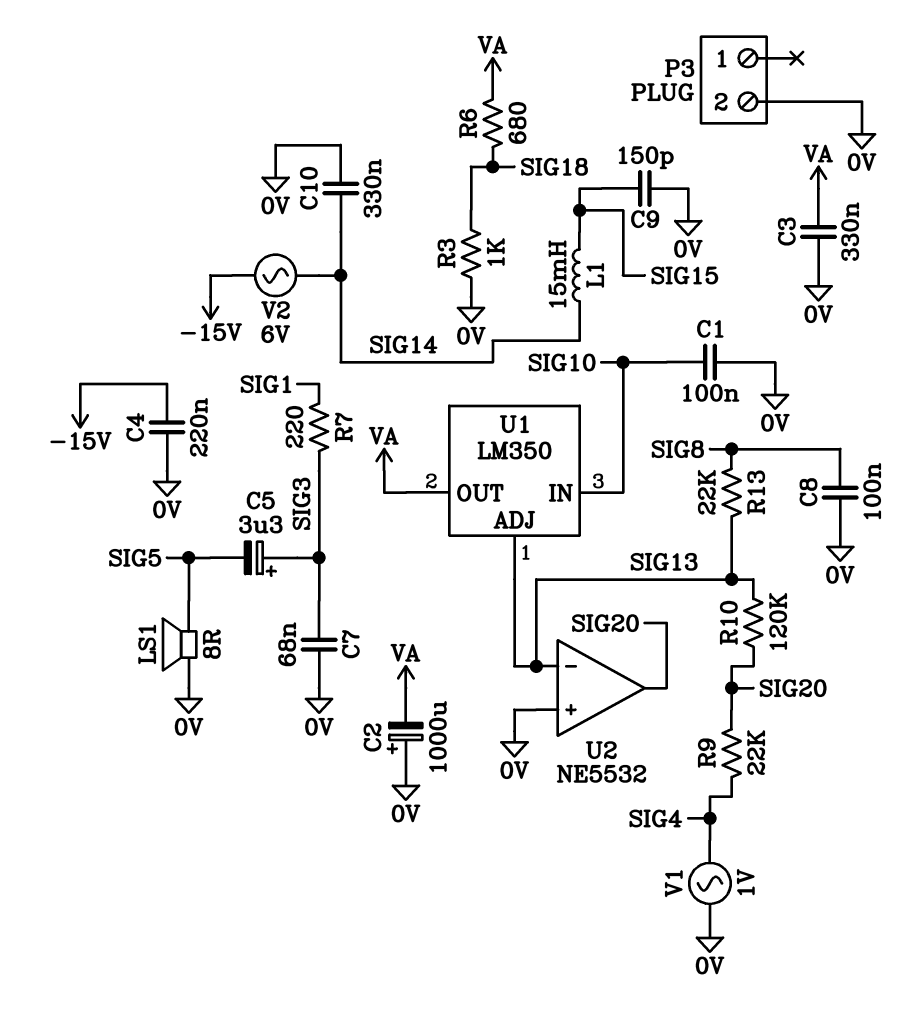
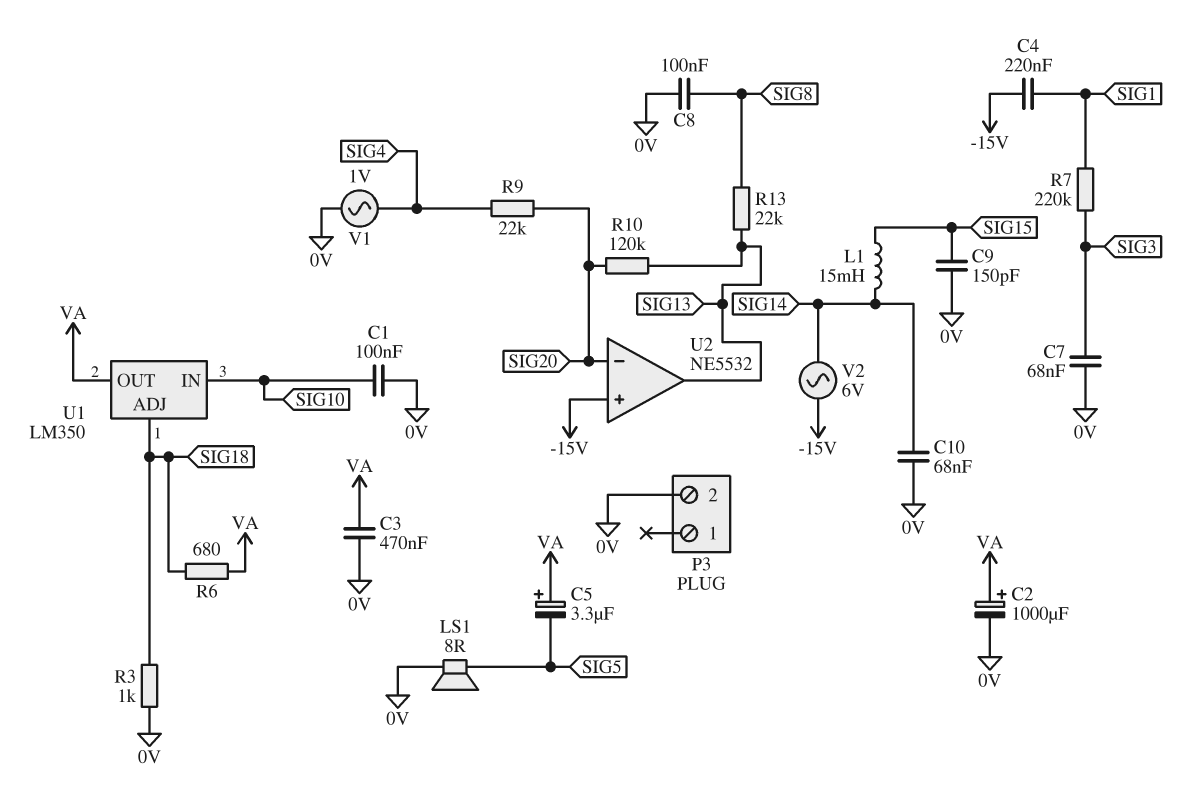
C2: 1000uF (plus 0V, minus VA) -> 1000uF (plus VA, minus 0V)
C3: 330nF (0V, VA) -> 470nF (0V, VA)
C4: 220nF (-15V, 0V) -> 220nF (-15V, SIG1)
C5: 3.3uF (plus SIG3, minus SIG5) -> 3.3uF (plus VA, minus SIG5)
C10: 330nF (0V, SIG14) -> 68nF (0V, SIG14)
R7: 220 (SIG1, SIG3) -> 220k (SIG1, SIG3)
U1 pin ADJ: SIG13 -> SIG18
U2 pin in+: 0V -> -15V
U2 pin in-: SIG13 -> SIG20
U2 pin out: SIG20 -> SIG13

